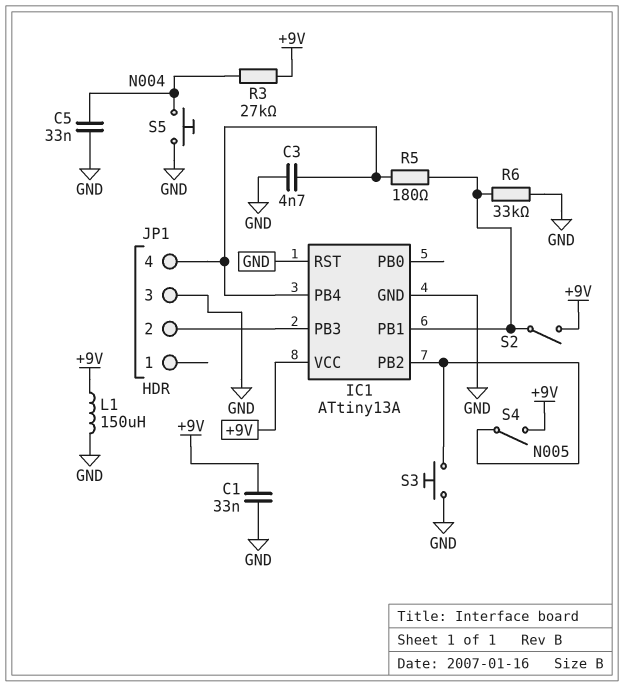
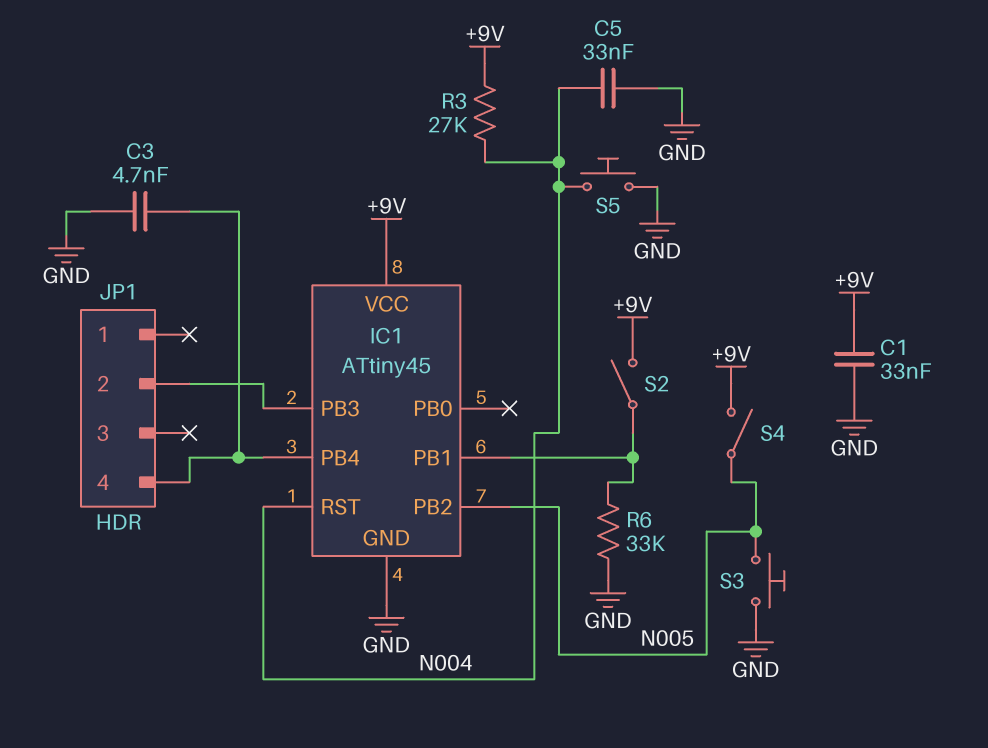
IC1: ATtiny13A -> ATtiny45
IC1 pin RST: GND -> N004
JP1 pin 3: GND -> none
L1: 150uH (+9V, GND) -> none
R5: 180 (IC1/PB1, IC1/PB4) -> none

